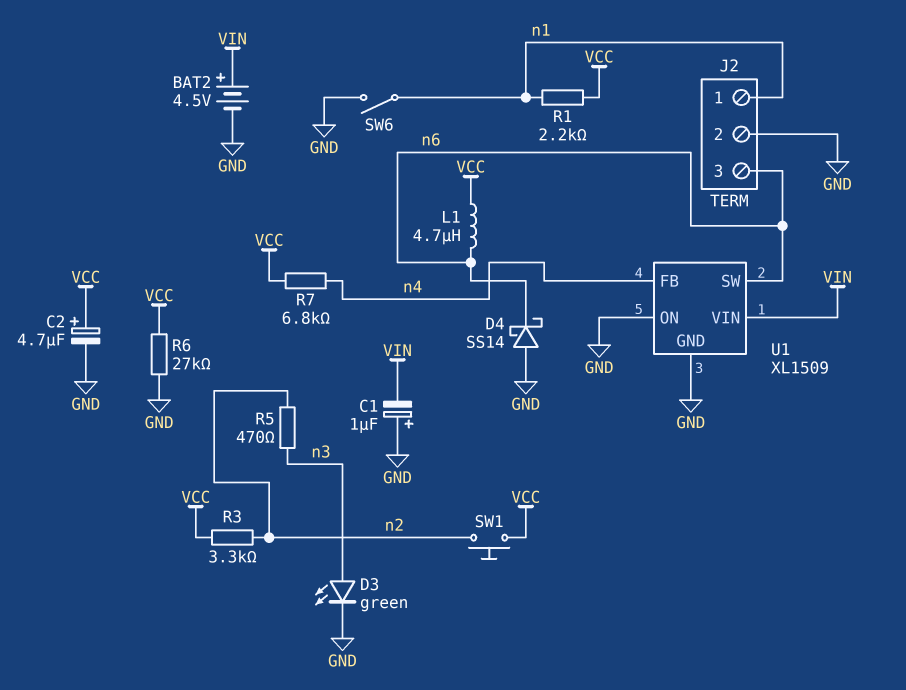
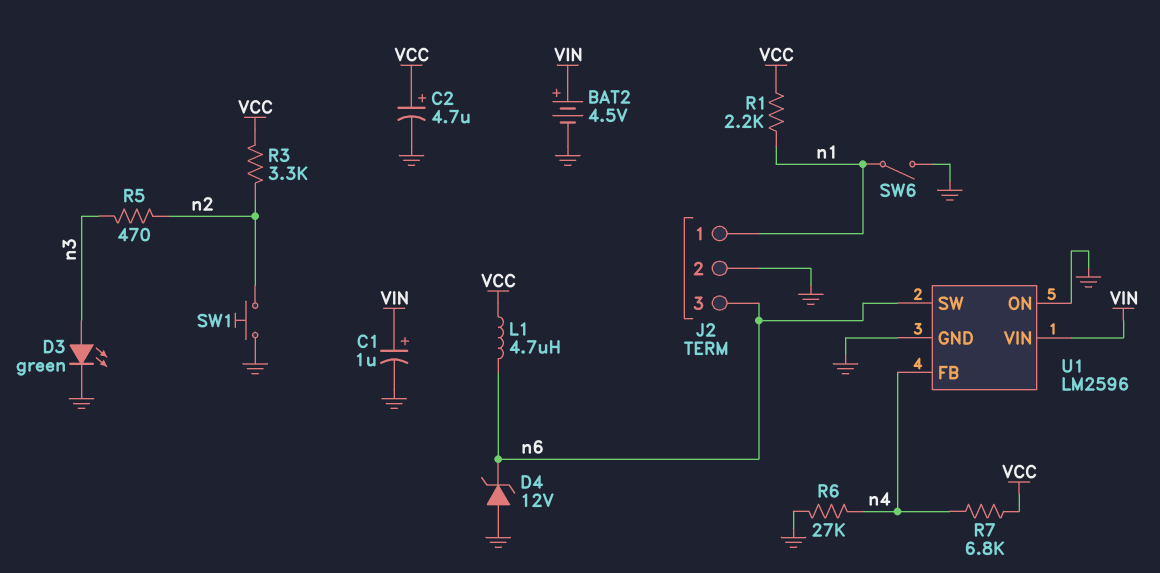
C1: 1uF (plus GND, minus VIN) -> 1uF (plus VIN, minus GND)
D4: schottky SS14 (A GND, K n6) -> zener 12V (A GND, K n6)
R6: 27k (GND, VCC) -> 27k (GND, n4)
SW1: button (VCC, n2) -> button (GND, n2)
U1: XL1509 -> LM2596

